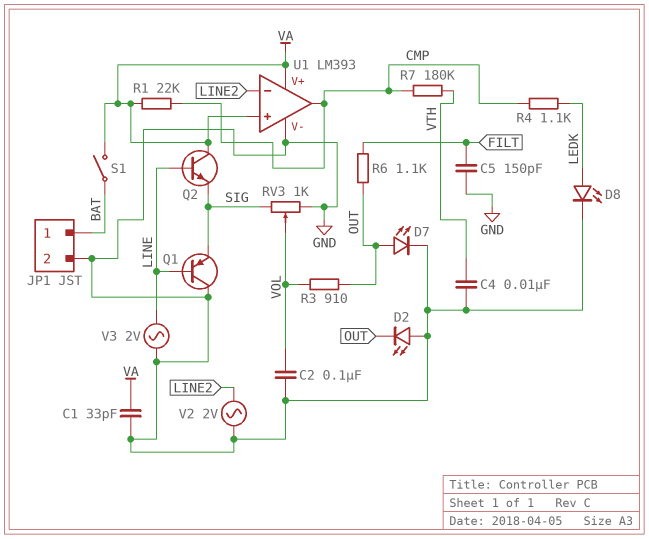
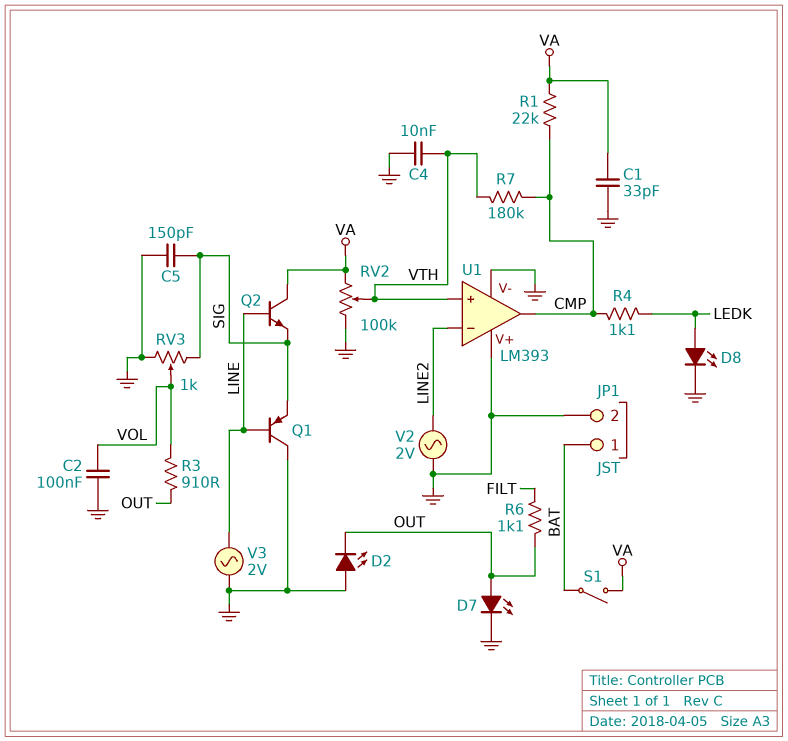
C5: 150pF (FILT, GND) -> 150pF (GND, SIG)
RV2: none -> 100k (GND, VA, wiper VTH)
U1 pin V+: VA -> GND
U1 pin in+: VA -> VTH

